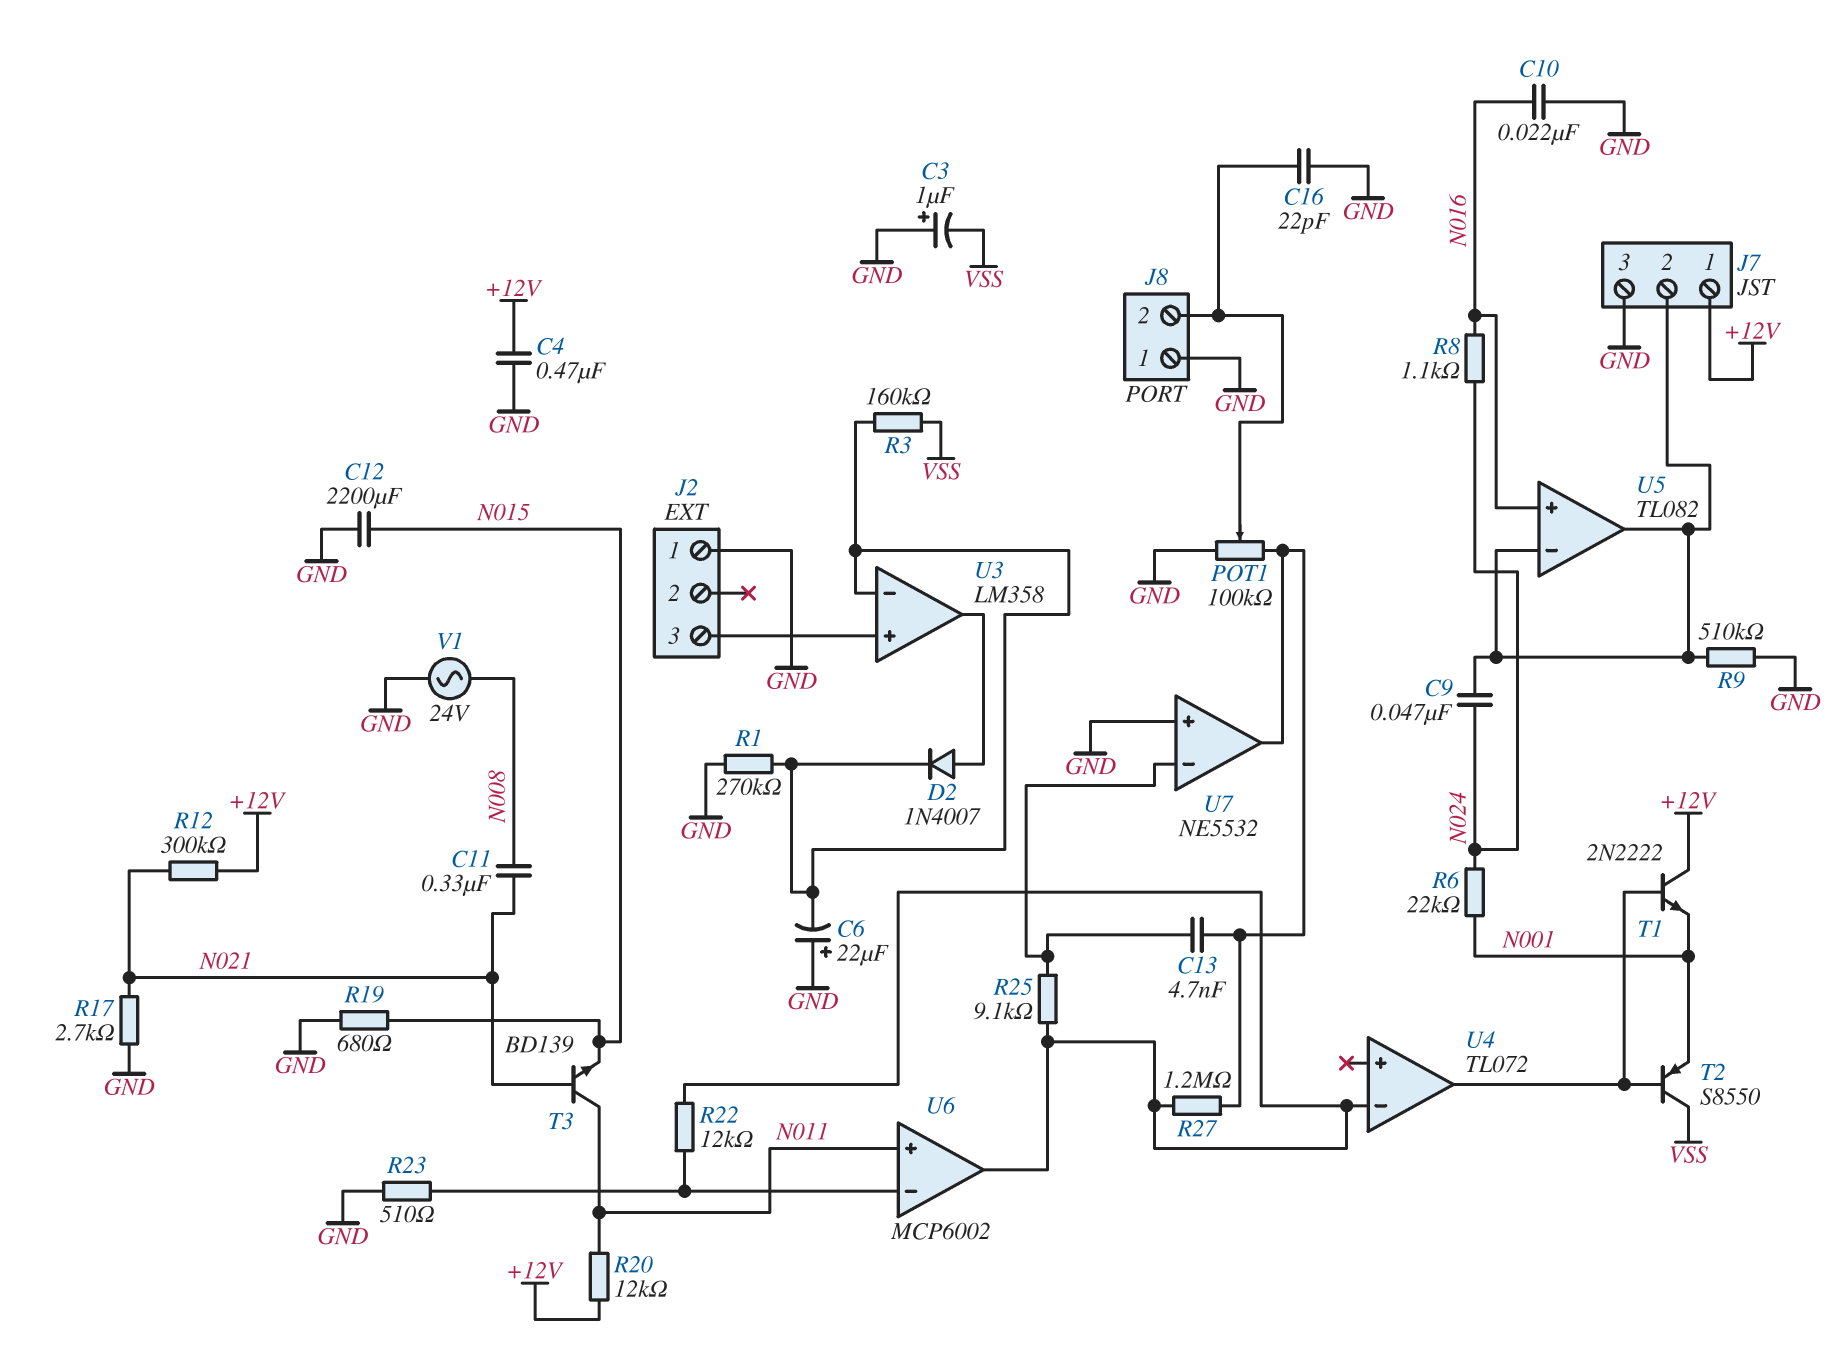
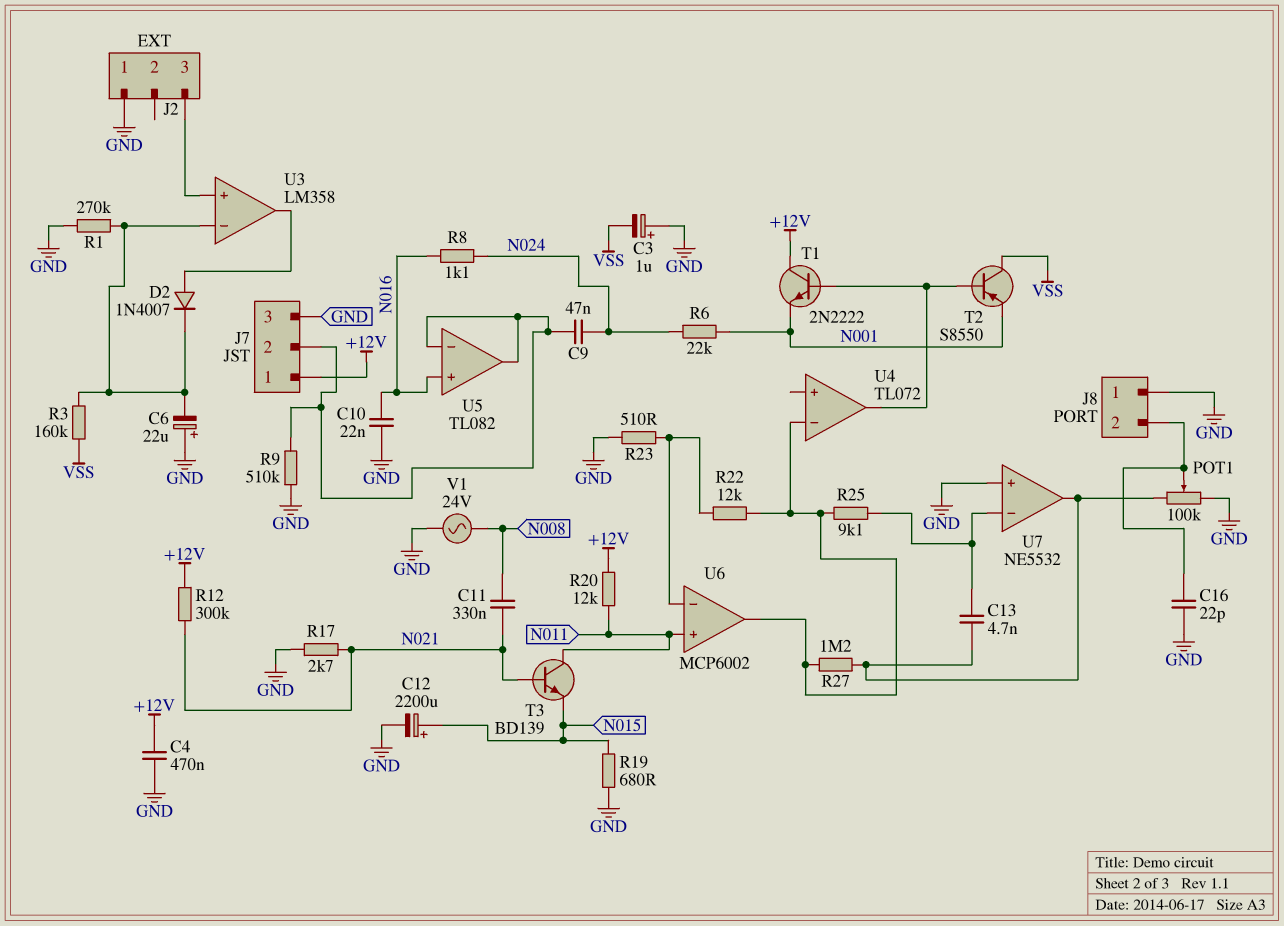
C12: 2200uF (GND, N015) -> 2200uF (plus N015, minus GND)

